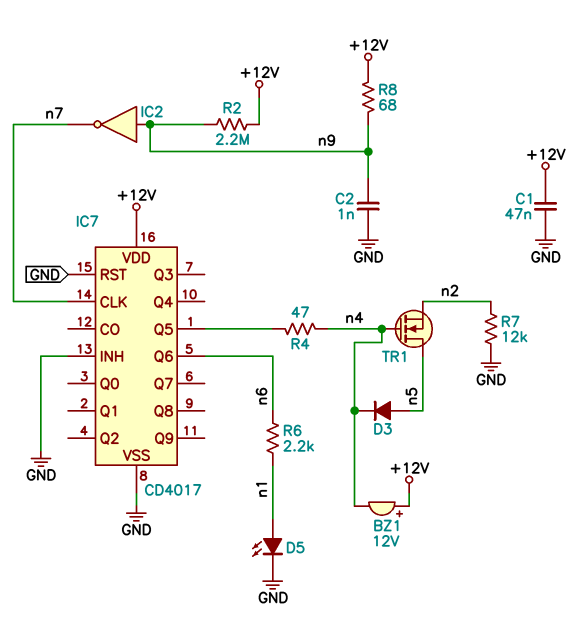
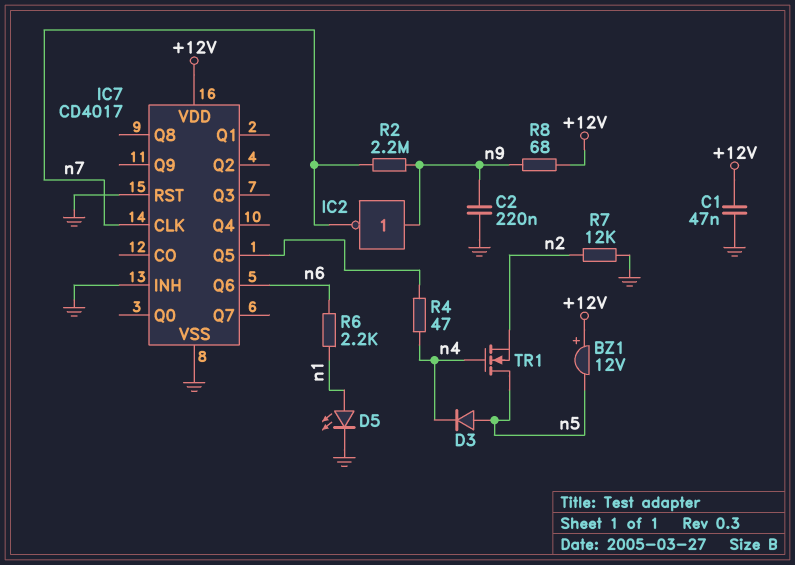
BZ1: buzzer 12V (plus +12V, minus n4) -> buzzer 12V (plus +12V, minus n5)
C2: 1nF (GND, n9) -> 220nF (GND, n9)
R2: 2.2M (+12V, n9) -> 2.2M (n7, n9)

